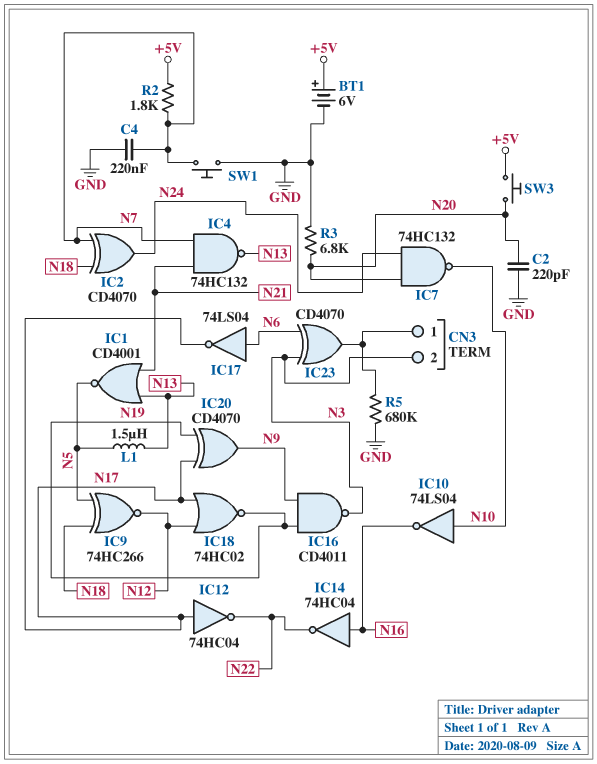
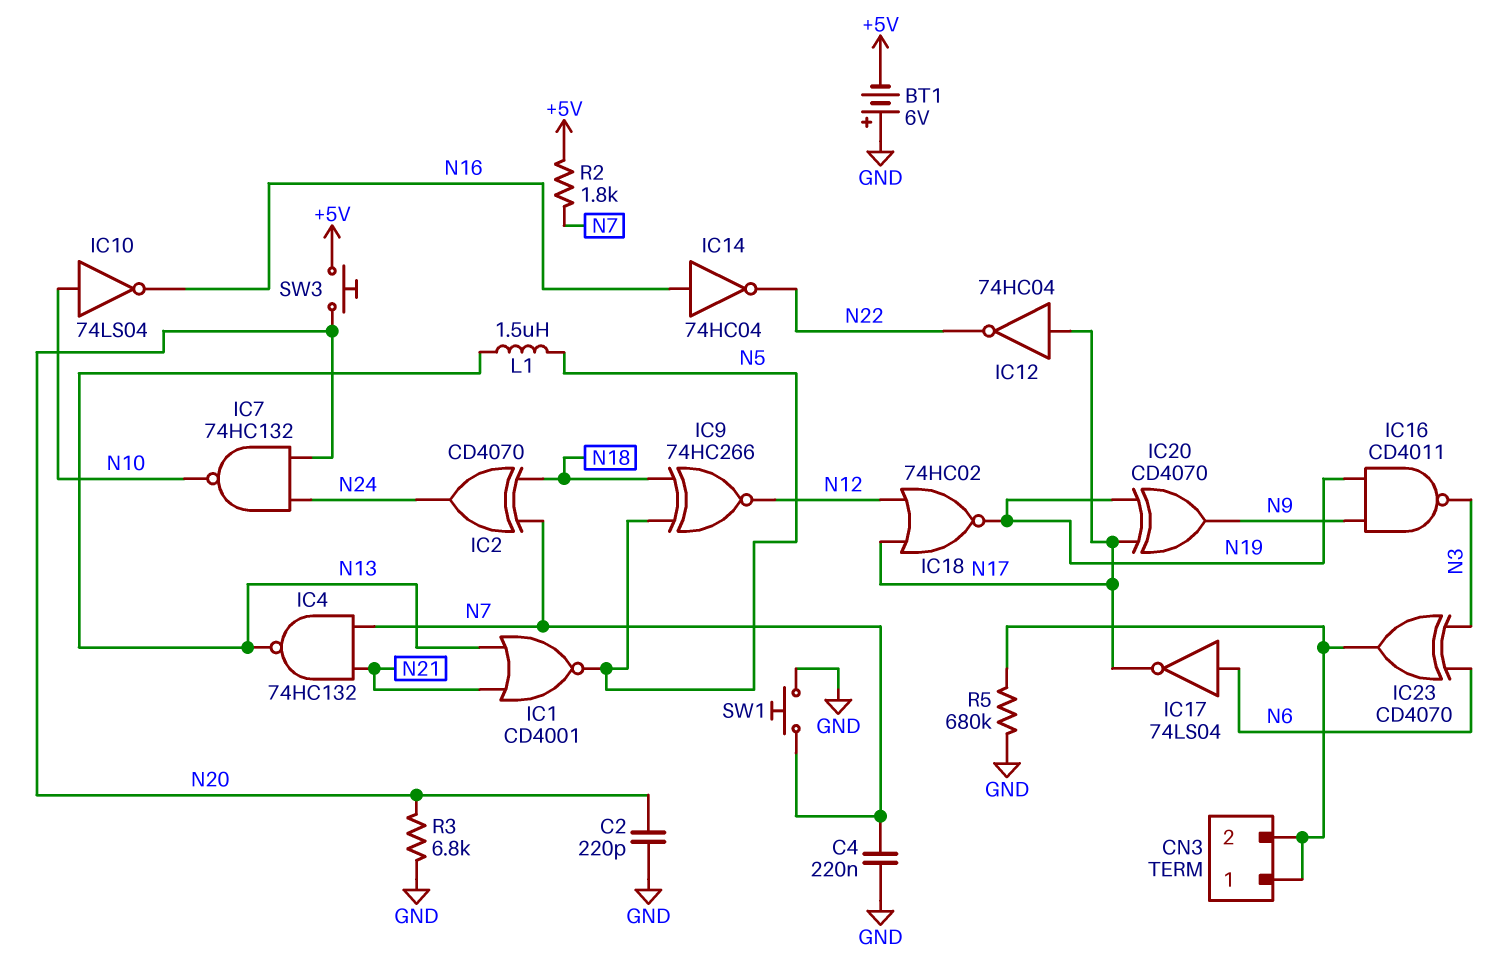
BT1: 6V (plus +5V, minus GND) -> 6V (plus GND, minus +5V)
CN3 pin 2: N3 -> CN3/1

